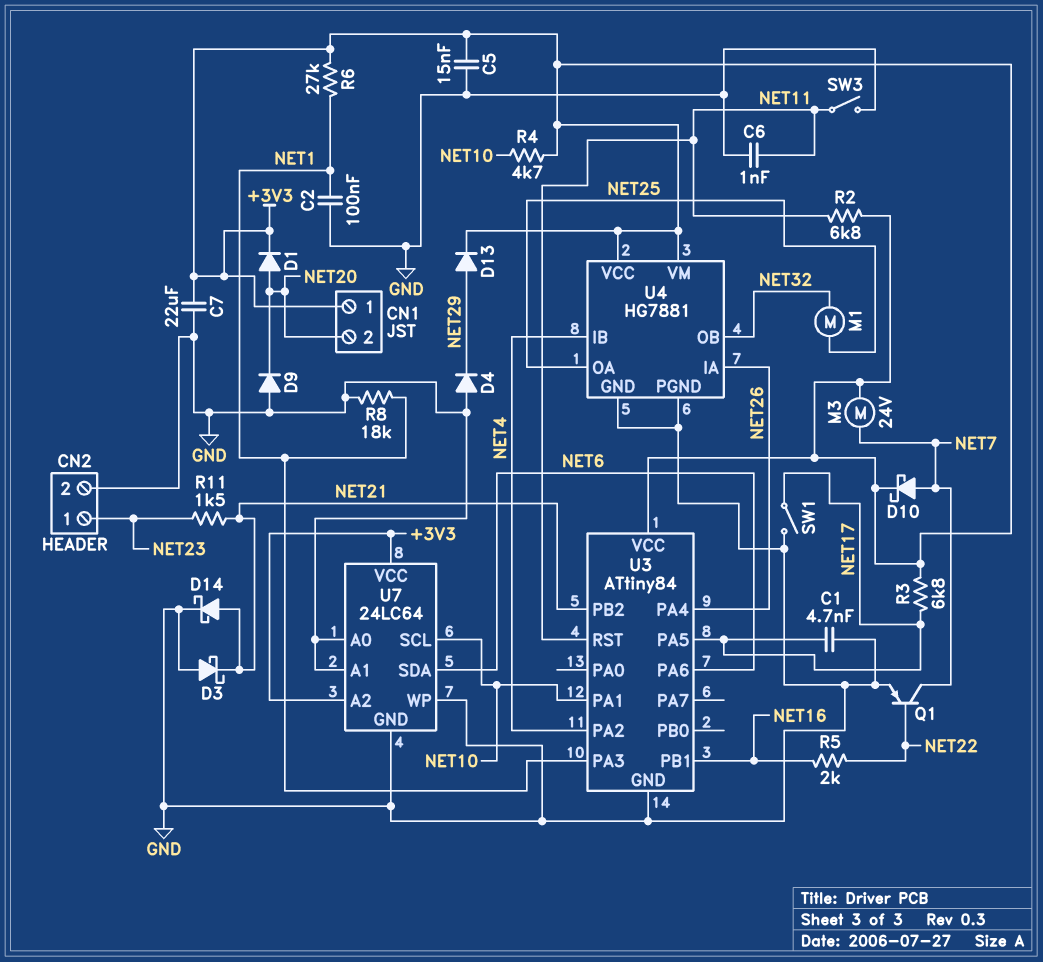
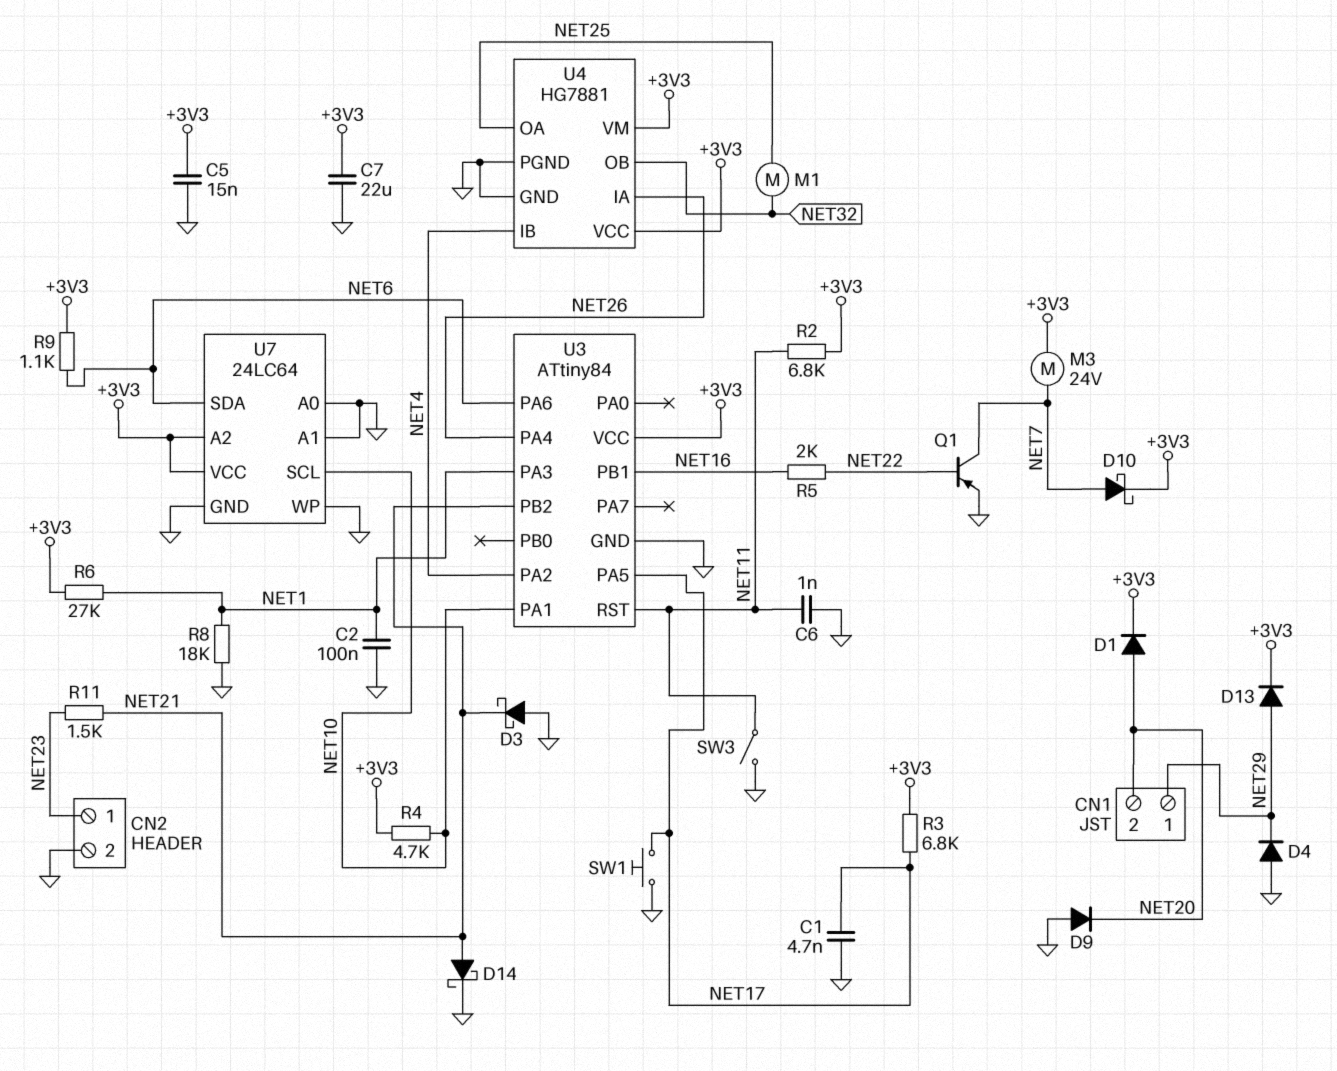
CN1 pin 1: +3V3 -> NET29
R9: none -> 1.1k (+3V3, NET6)
SW1: switch (GND, NET17) -> button (GND, NET17)

